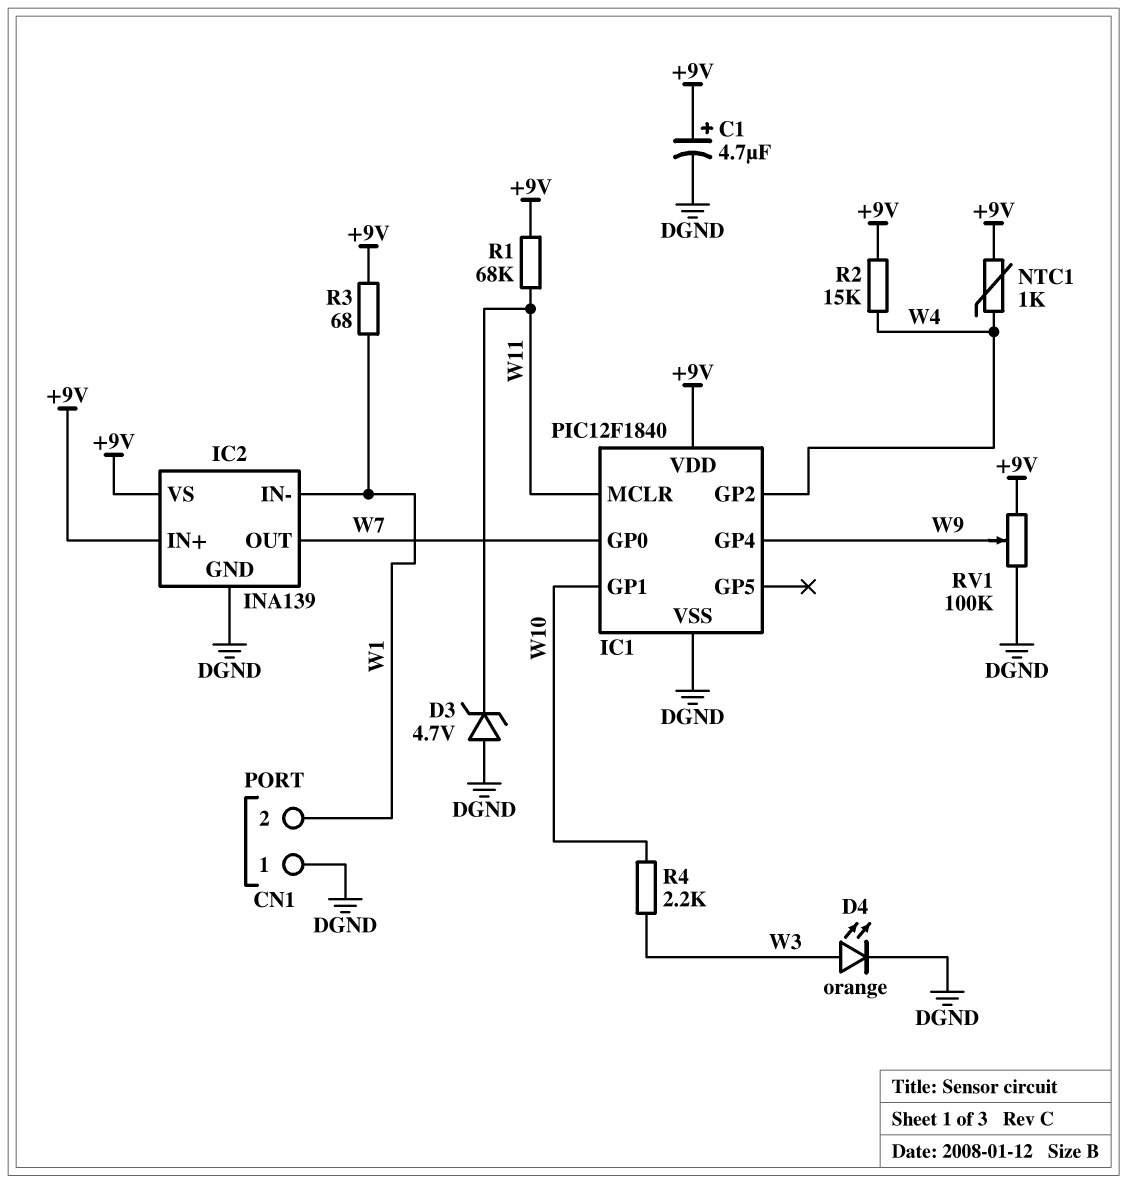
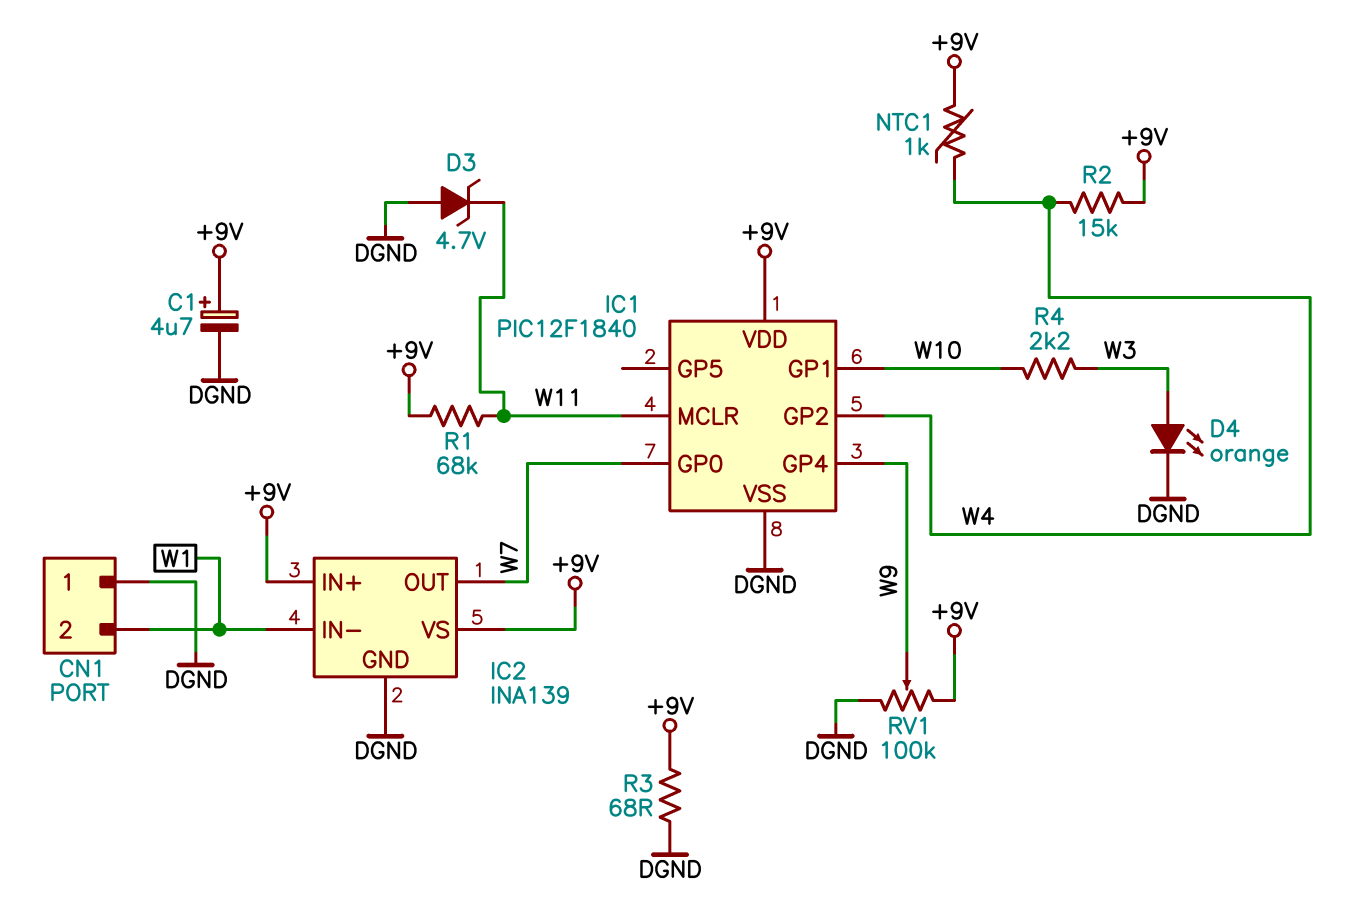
R3: 68 (+9V, W1) -> 68 (+9V, DGND)

